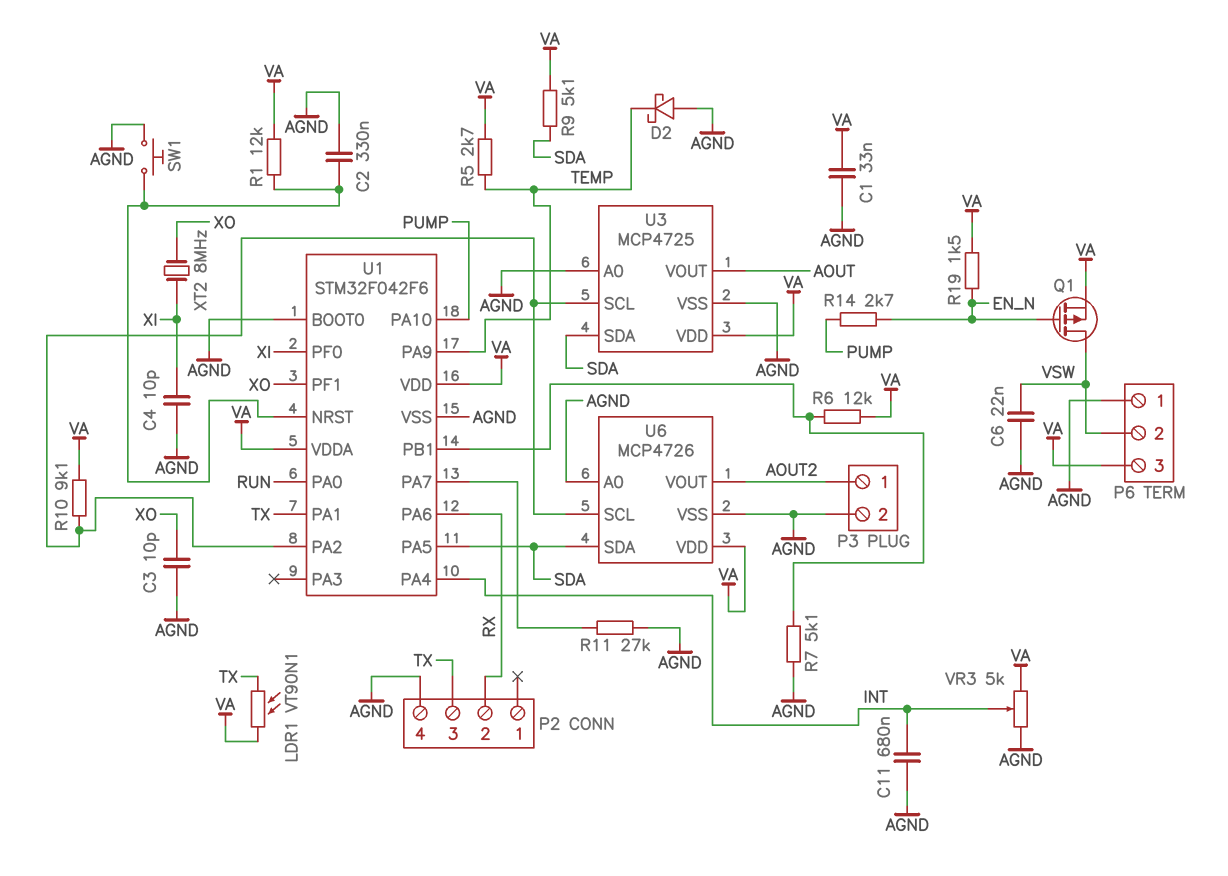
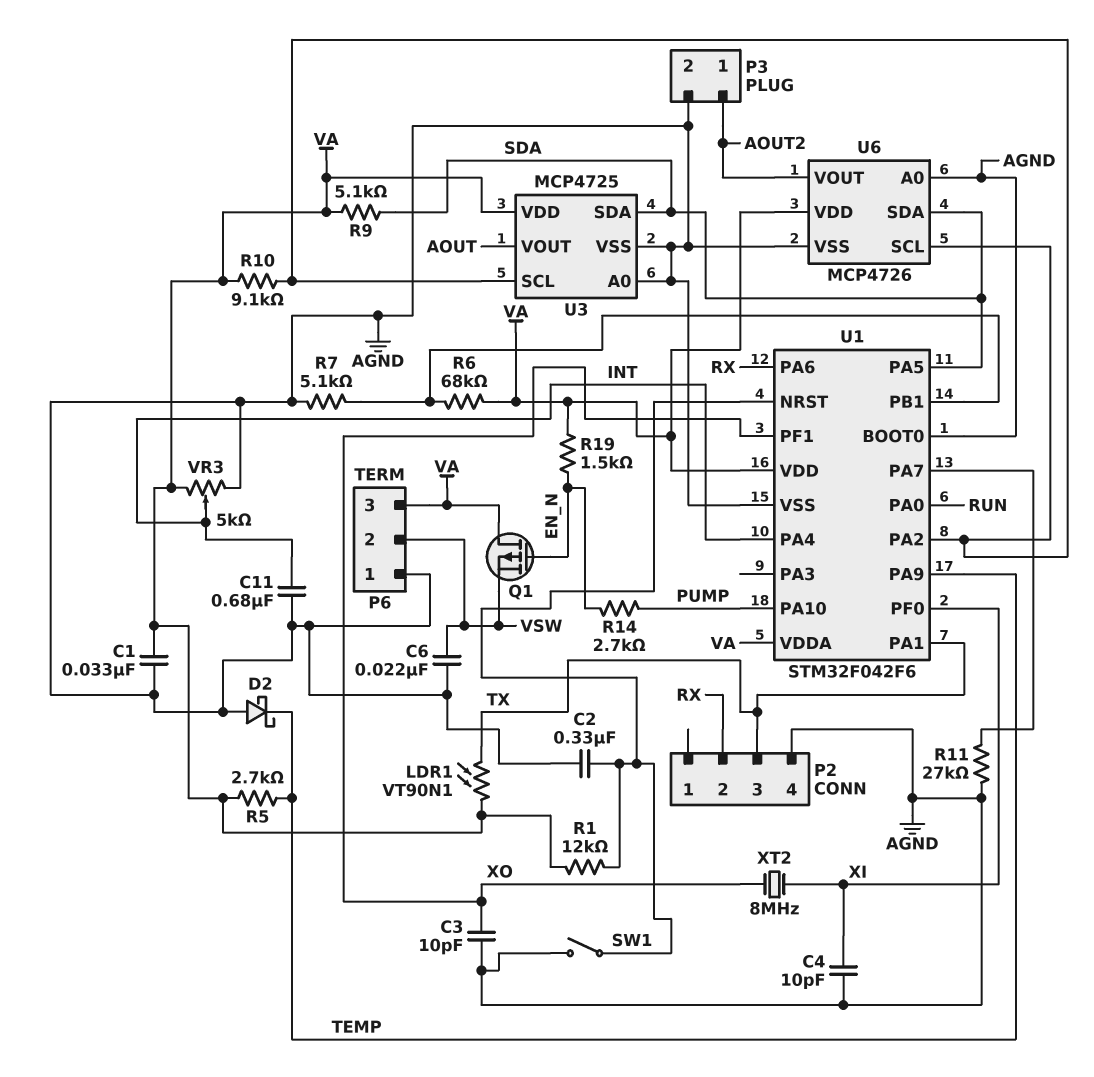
Q1: PMOS (G EN_N, D VSW, S VA) -> PMOS (G EN_N, D VA, S VSW)
R6: 12k (U1/PB1, VA) -> 68k (U1/PB1, VA)
SW1: button (AGND, U1/NRST) -> switch (AGND, U1/NRST)

